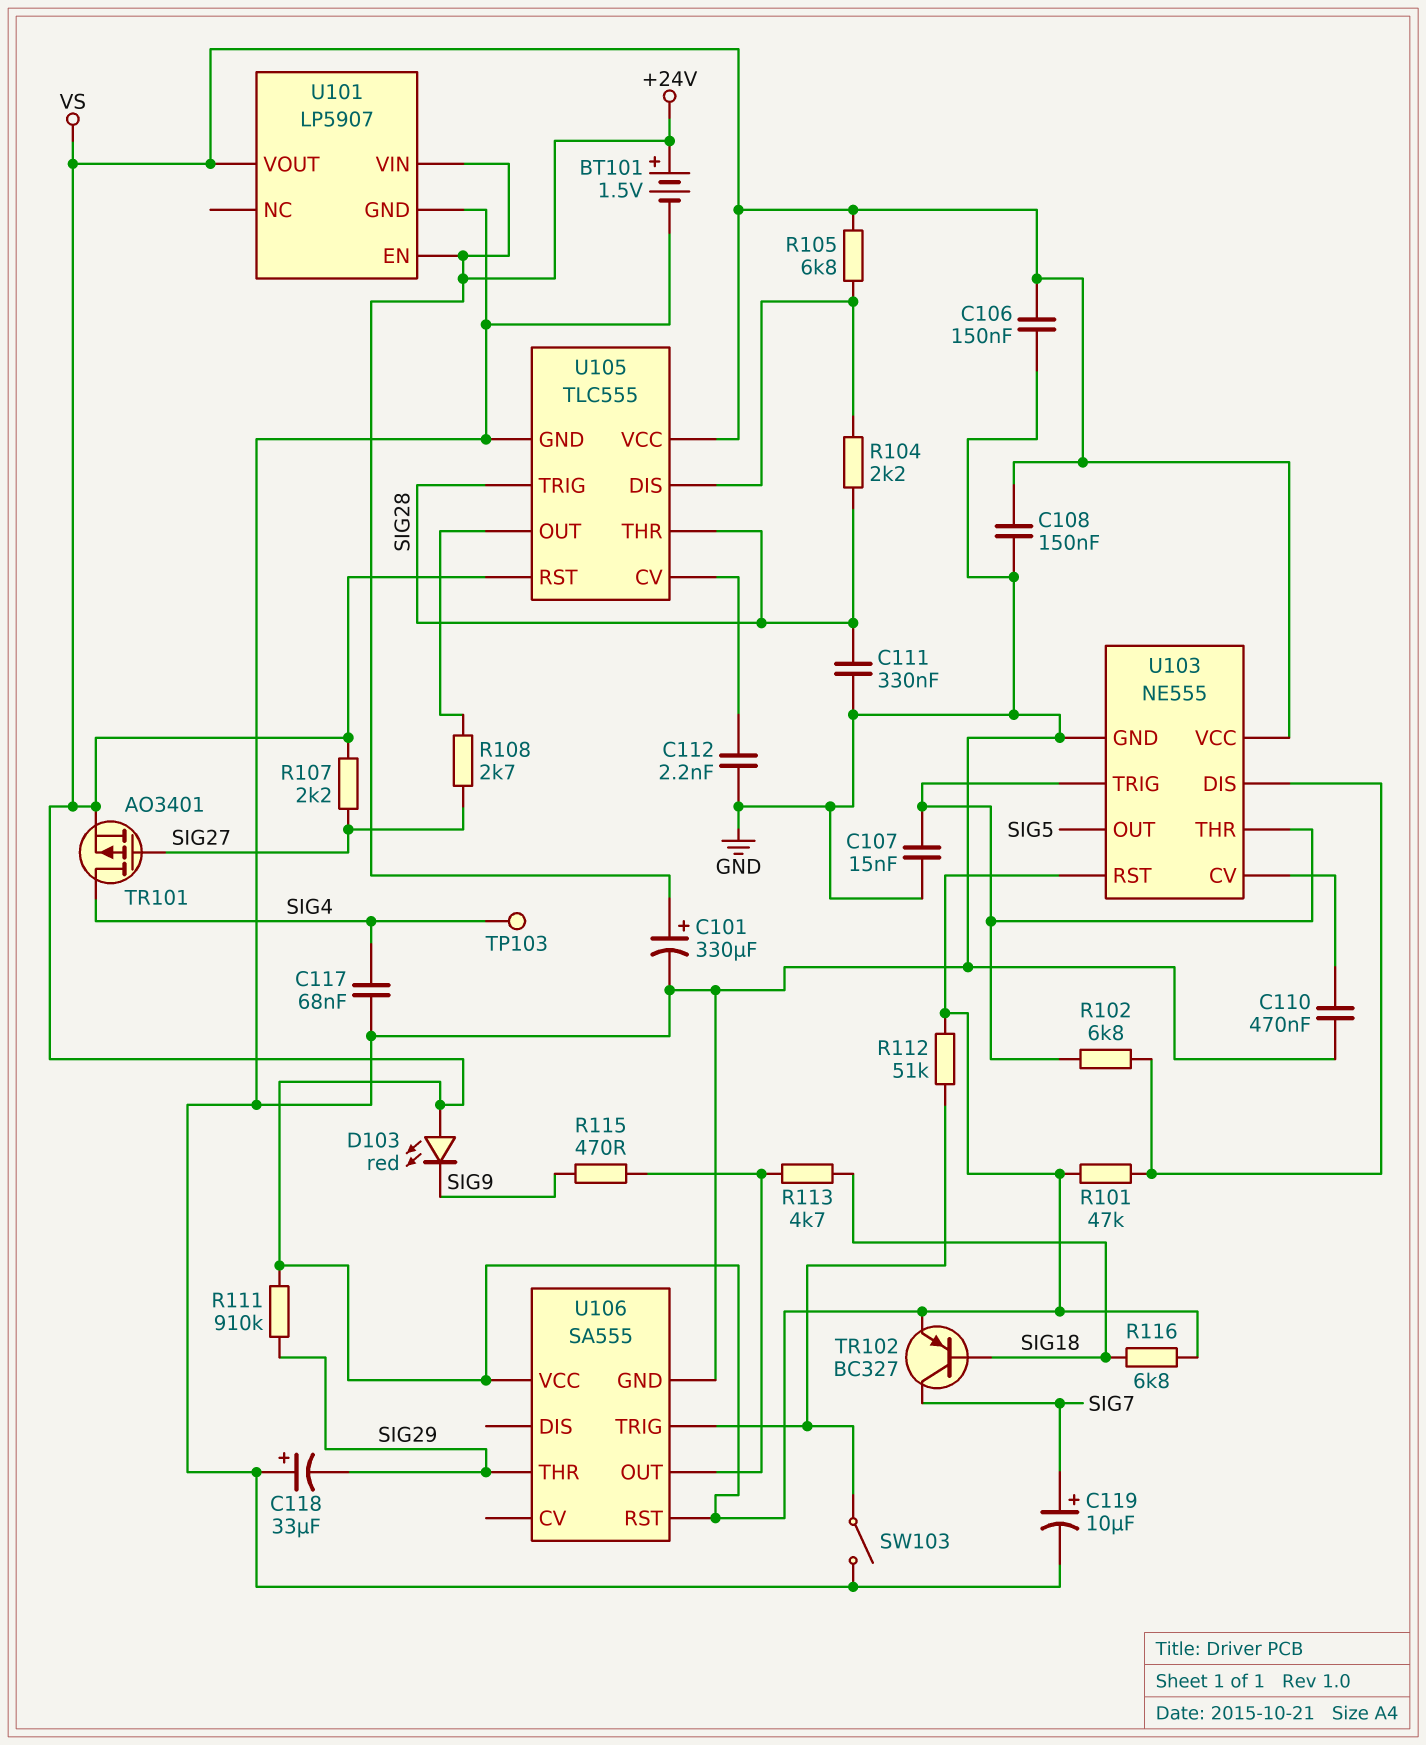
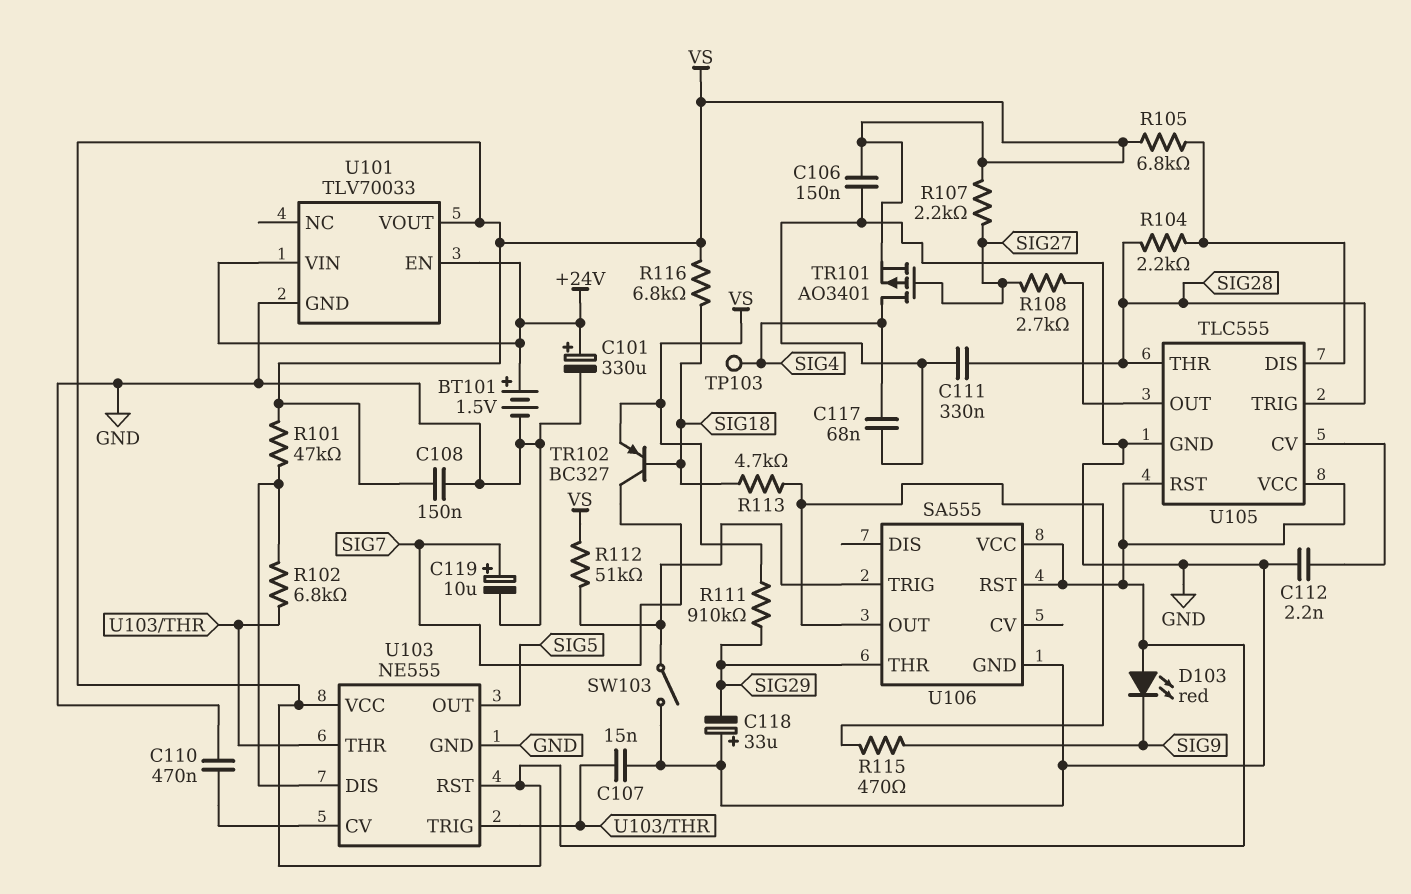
U101: LP5907 -> TLV70033

